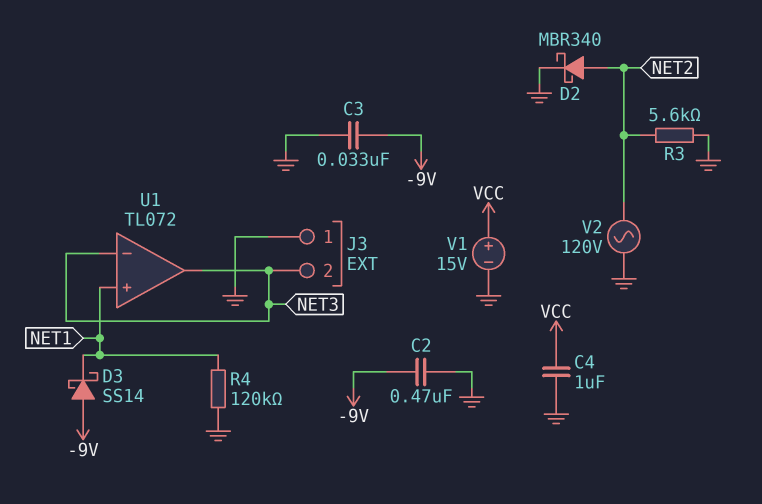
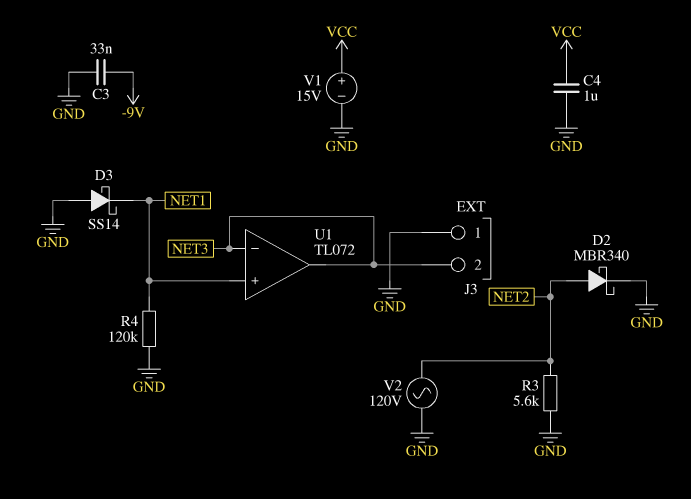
C2: 470nF (-9V, GND) -> none
D3: schottky SS14 (A -9V, K NET1) -> schottky SS14 (A GND, K NET1)

